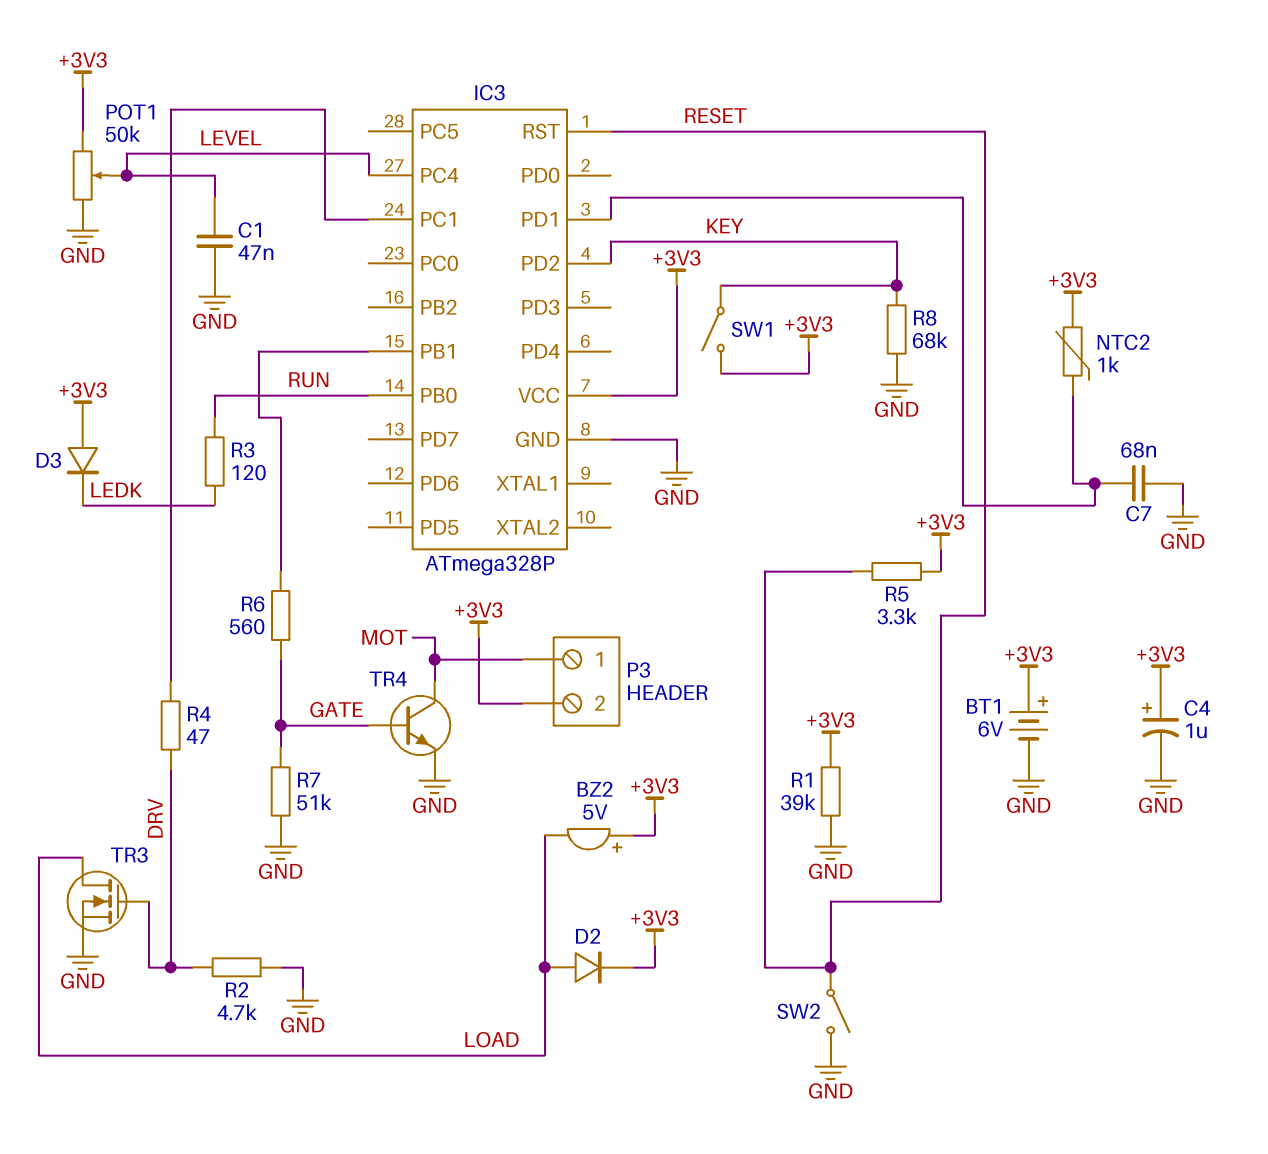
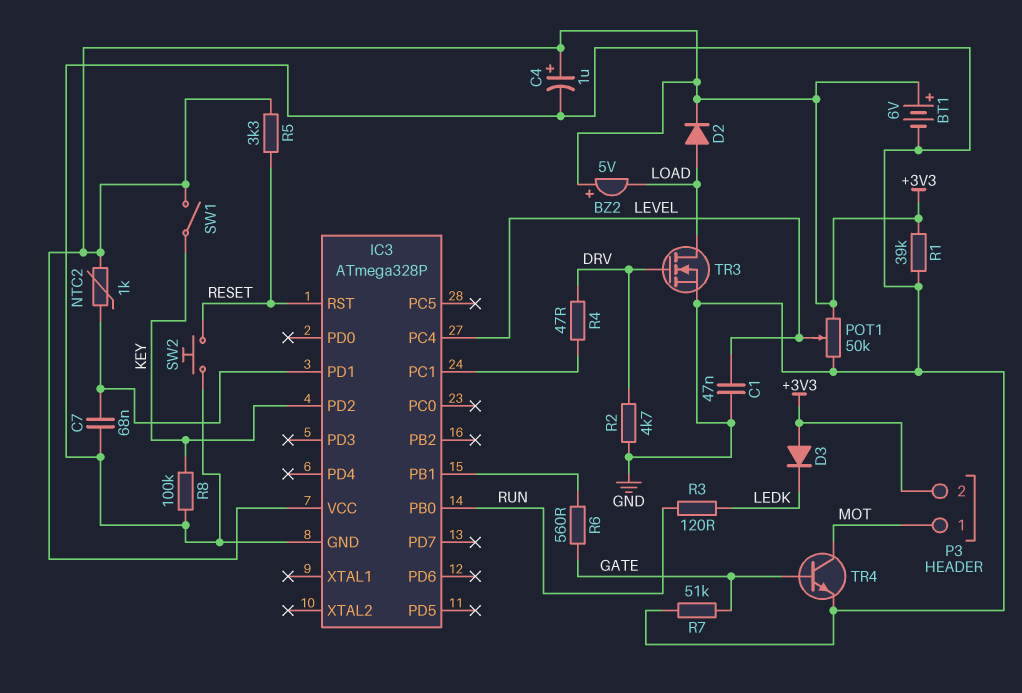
R8: 68k (GND, KEY) -> 100k (GND, KEY)
SW2: switch (GND, RESET) -> button (GND, RESET)

